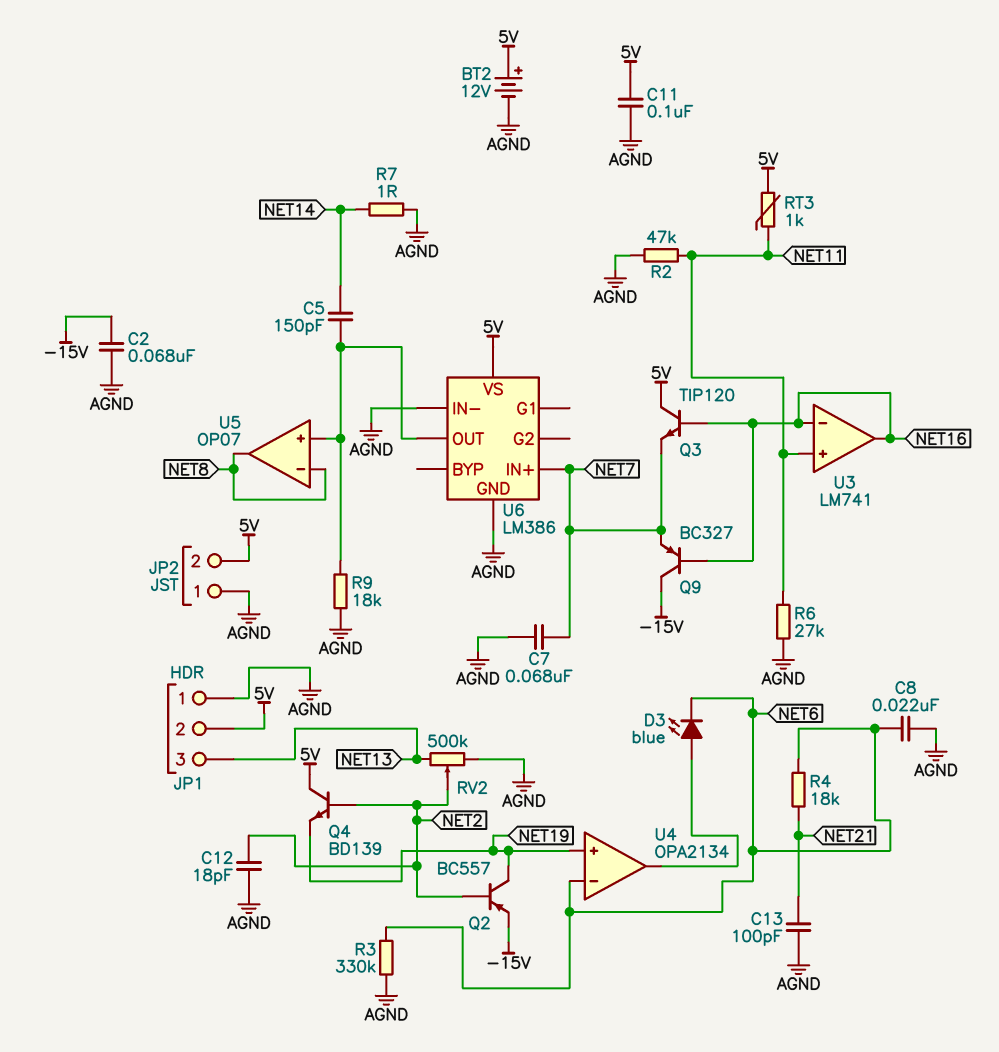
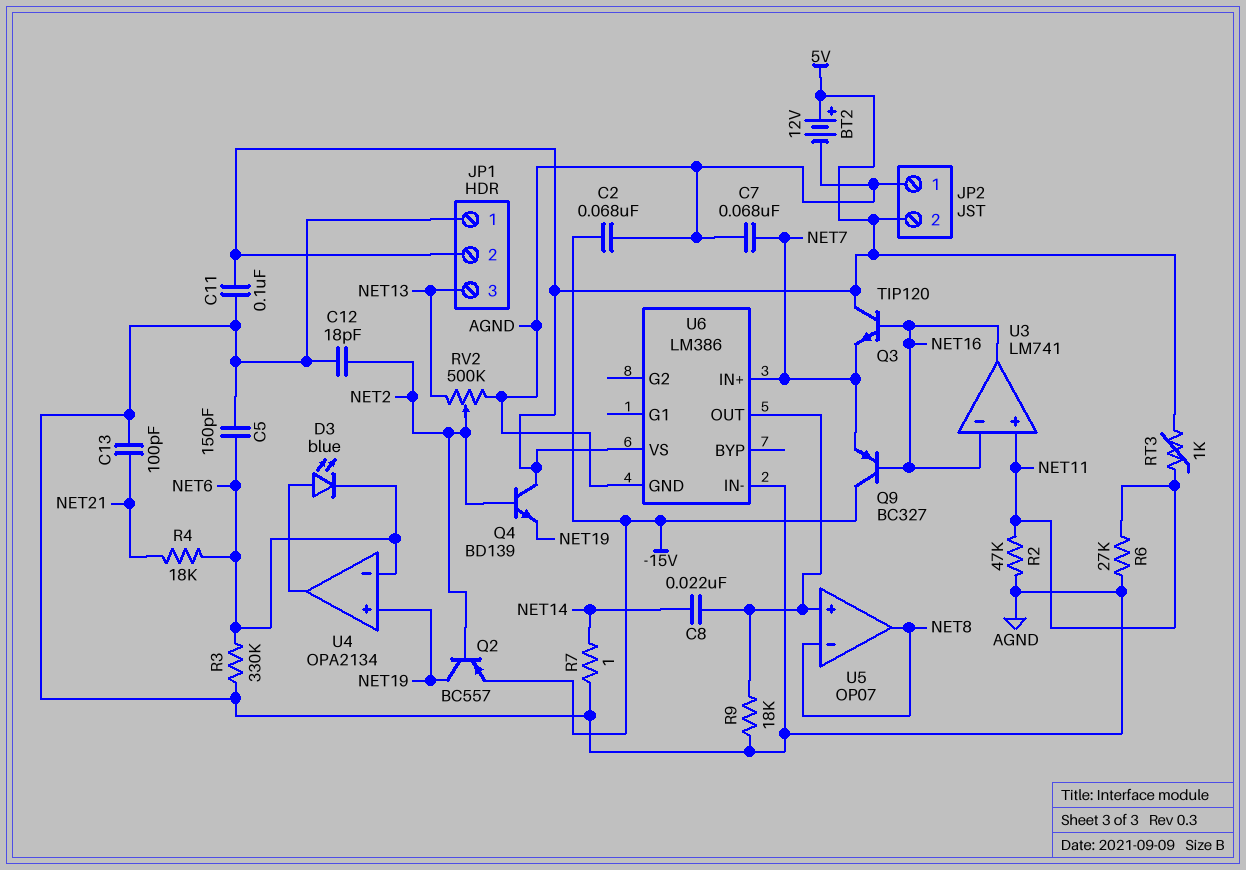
C5: 150pF (NET14, U5/in+) -> 150pF (AGND, NET6)
C8: 22nF (AGND, NET6) -> 22nF (NET14, U5/in+)

